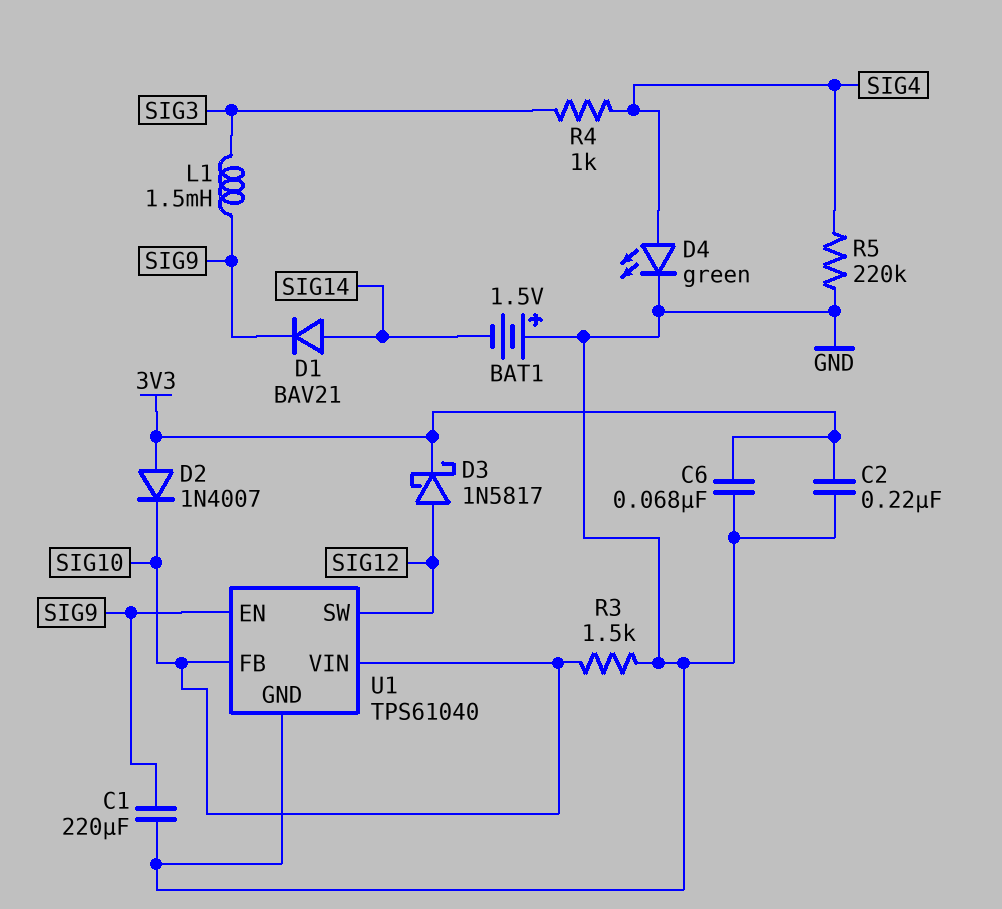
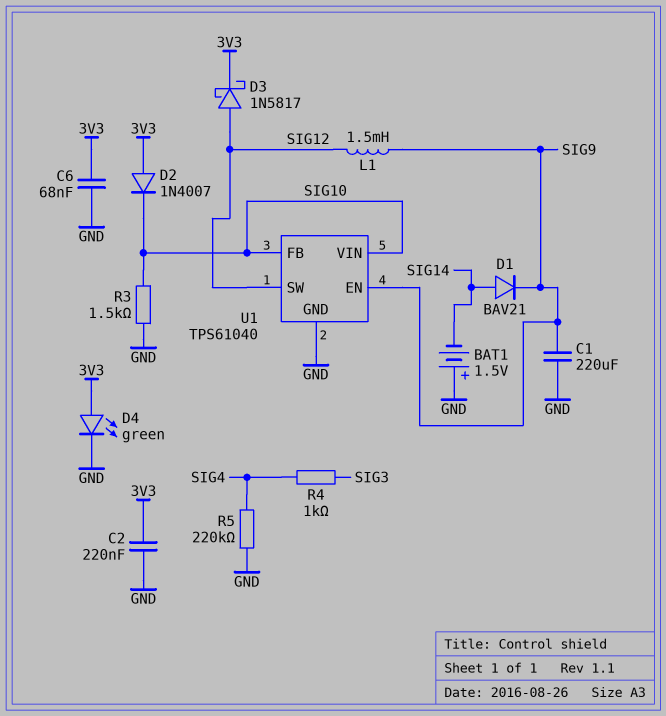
D4: LED green (A SIG4, K GND) -> LED green (A 3V3, K GND)
L1: 1.5mH (SIG3, SIG9) -> 1.5mH (SIG9, SIG12)

